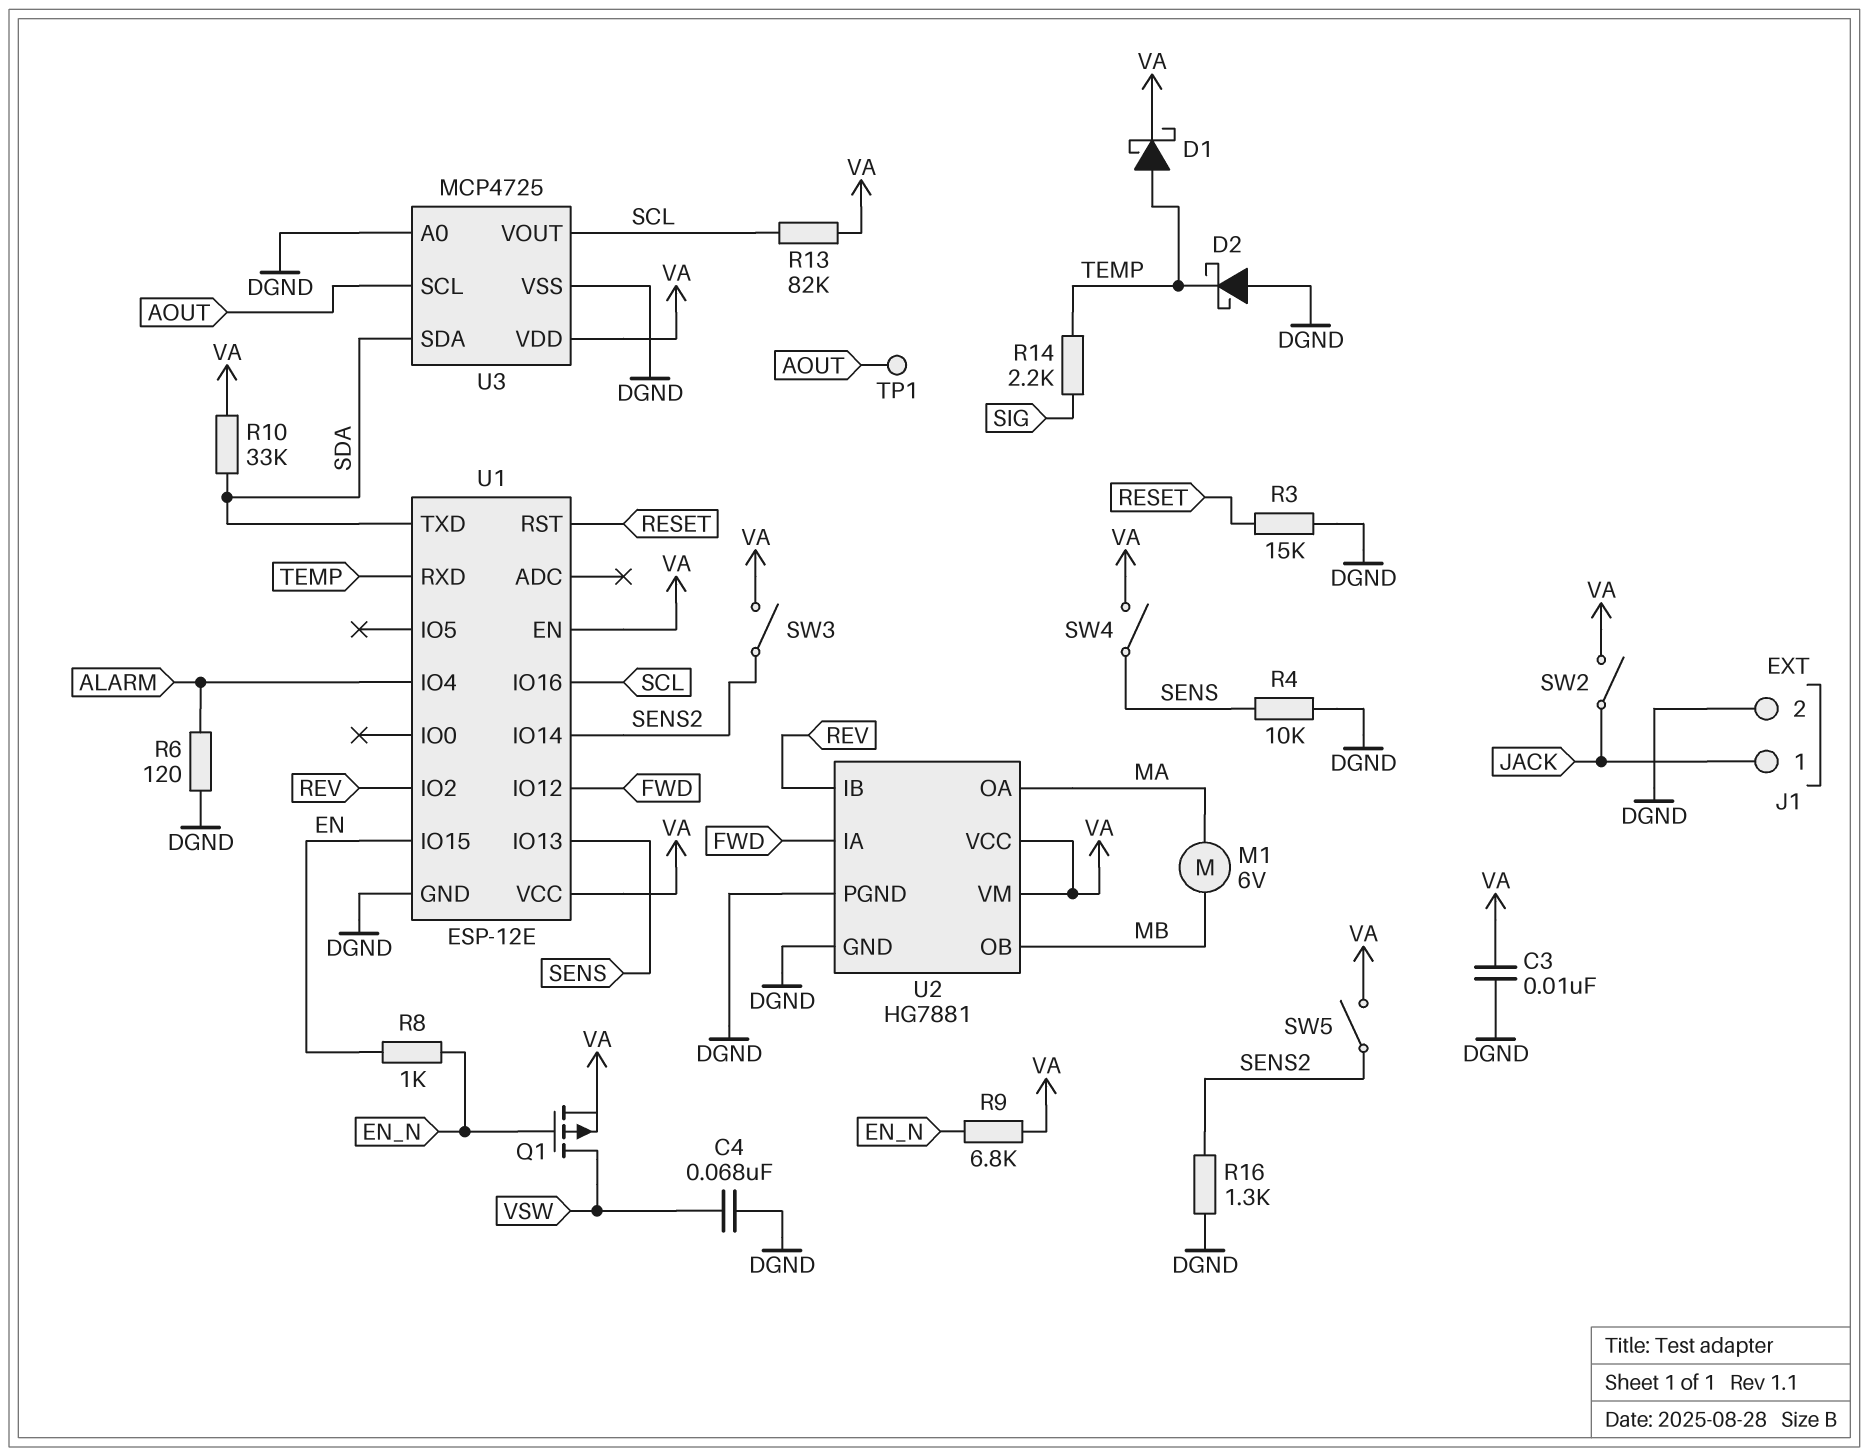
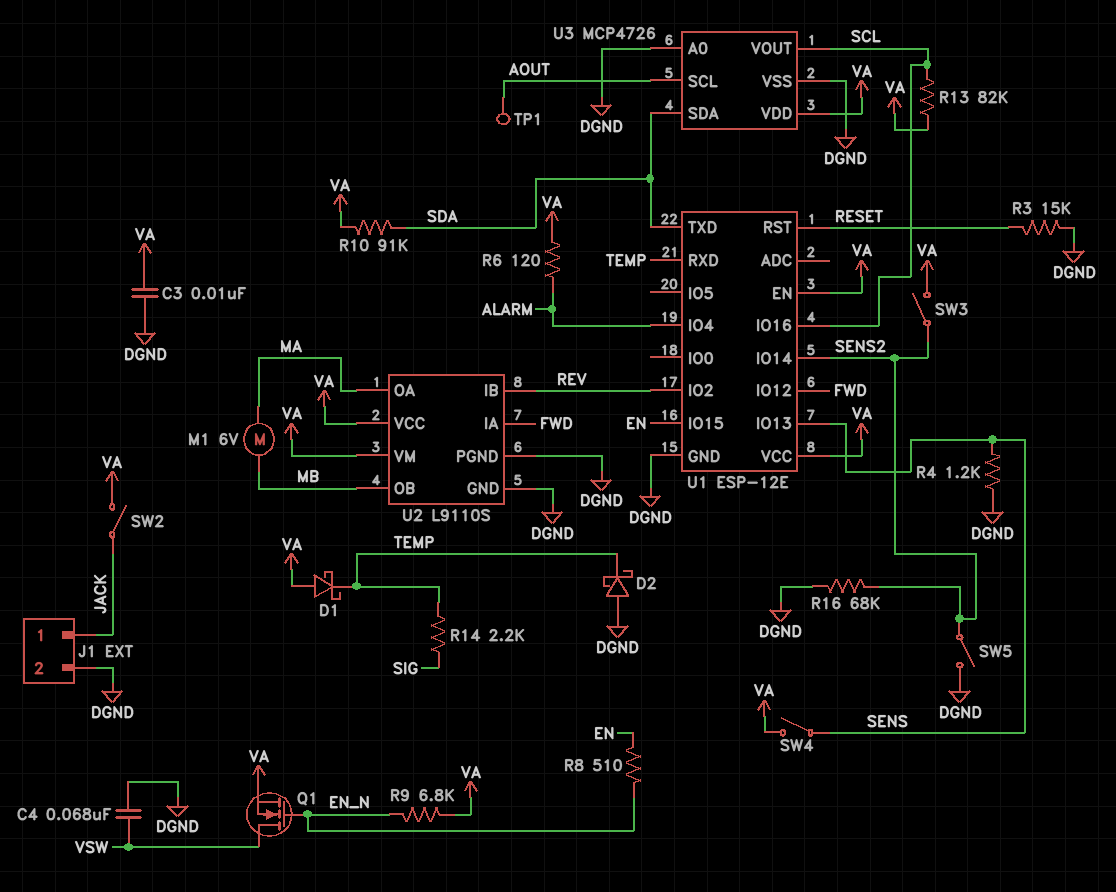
D1: schottky (A TEMP, K VA) -> schottky (A VA, K TEMP)
Q1: PMOS (G EN_N, D VSW, S VA) -> NMOS (G EN_N, D VSW, S VA)
R4: 10k (DGND, SENS) -> 1.2k (DGND, SENS)
R6: 120 (ALARM, DGND) -> 120 (ALARM, VA)
R8: 1k (EN, EN_N) -> 510 (EN, EN_N)
R10: 33k (SDA, VA) -> 91k (SDA, VA)
R16: 1.3k (DGND, SENS2) -> 68k (DGND, SENS2)
SW5: switch (SENS2, VA) -> switch (DGND, SENS2)
U2: HG7881 -> L9110S
U3: MCP4725 -> MCP4726

